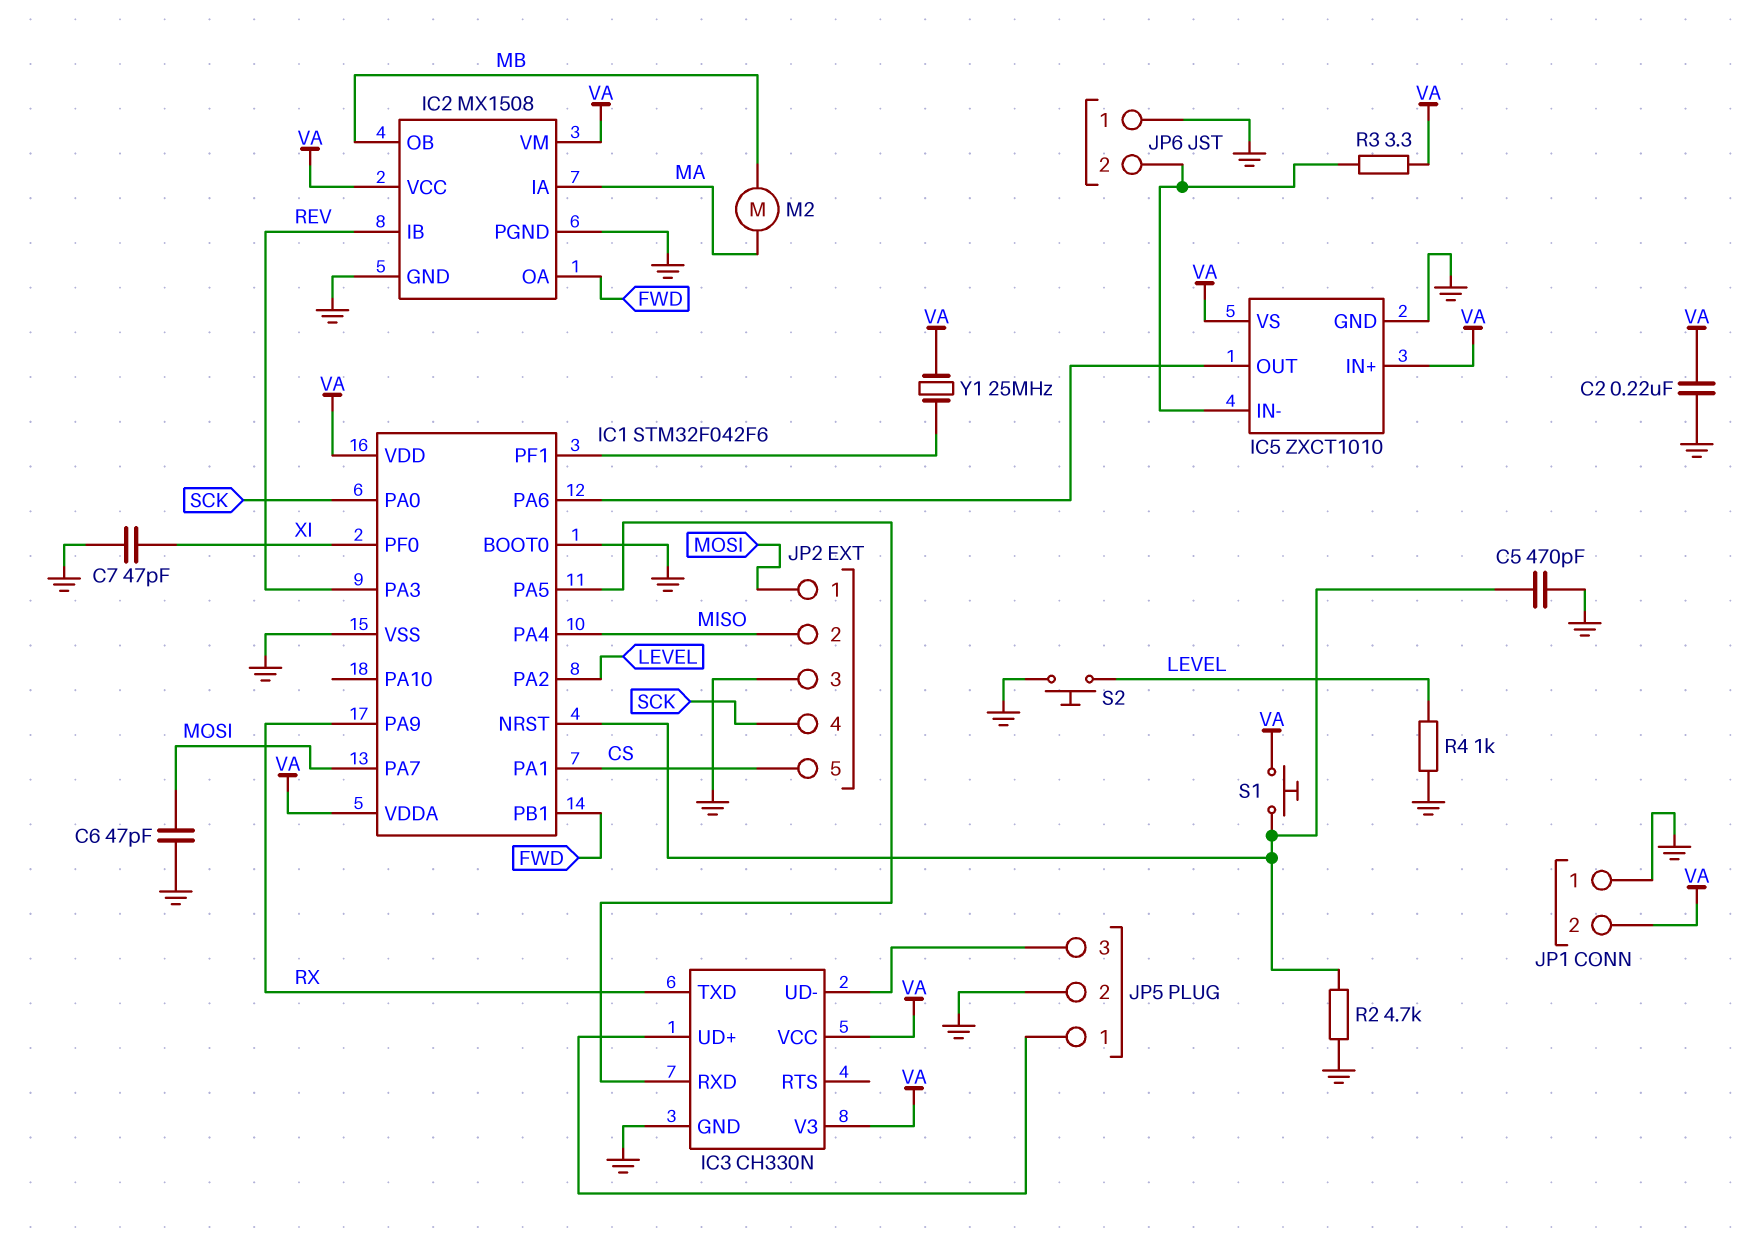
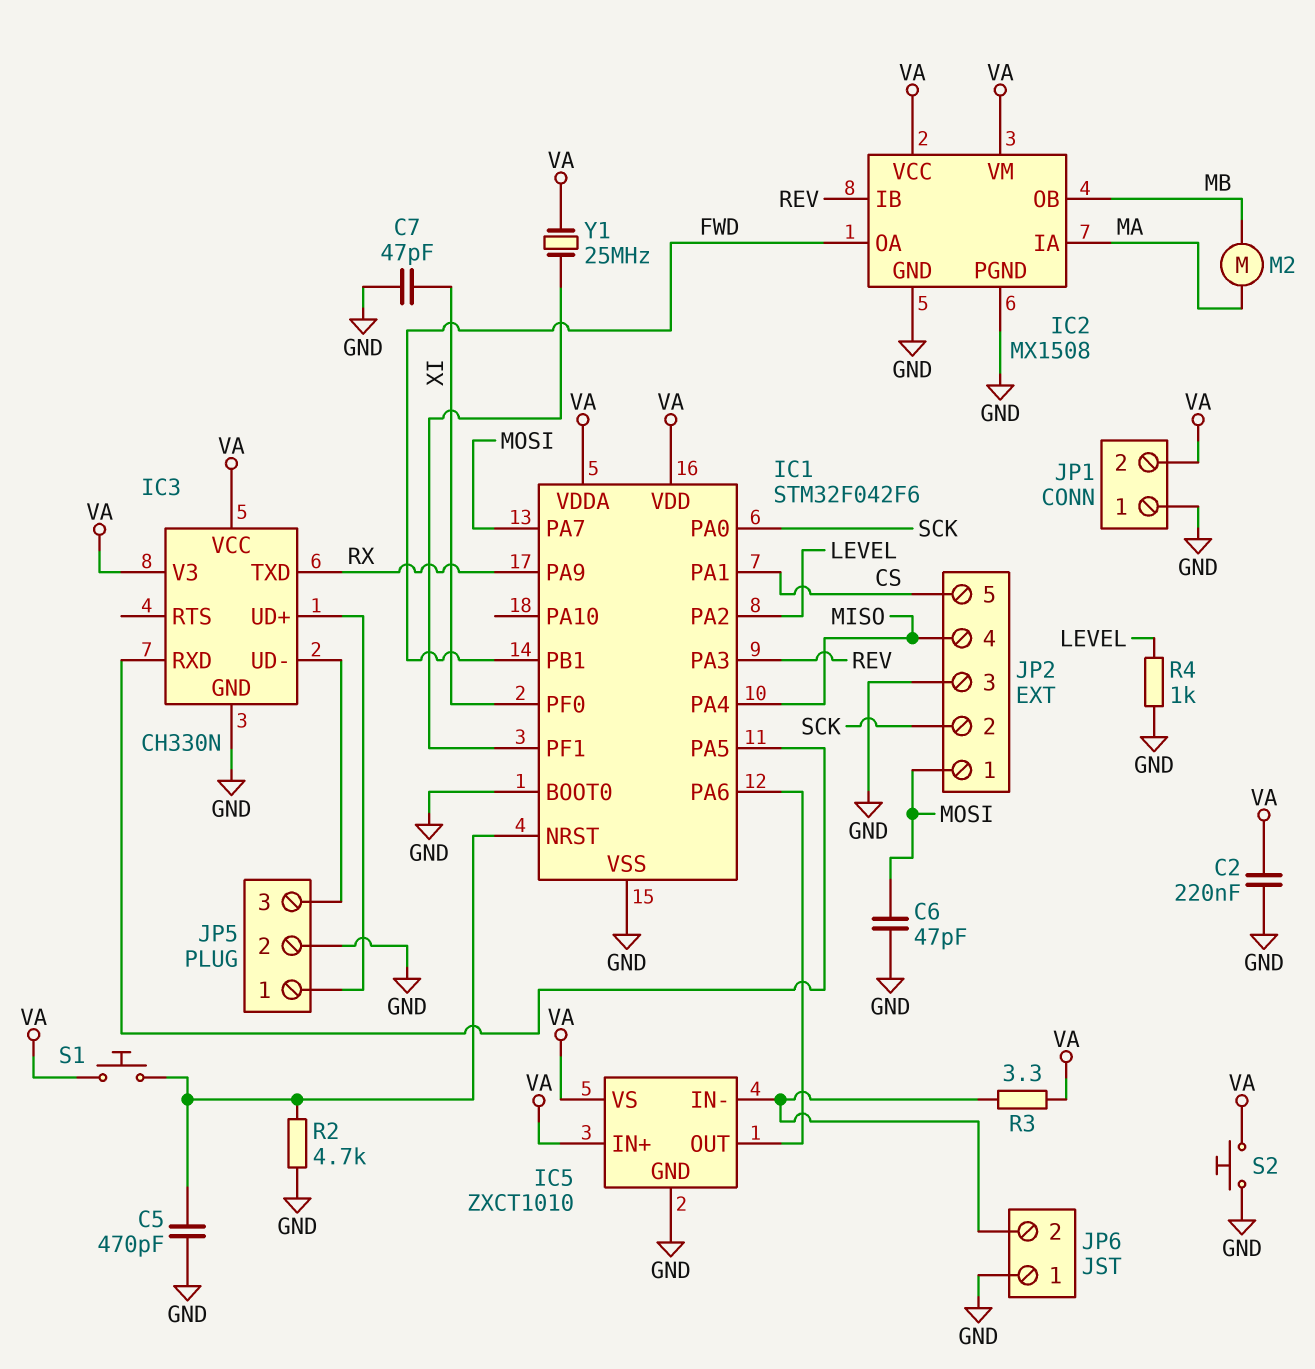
JP2 pin 2: MISO -> SCK
JP2 pin 4: SCK -> MISO
S2: button (GND, LEVEL) -> button (GND, VA)

